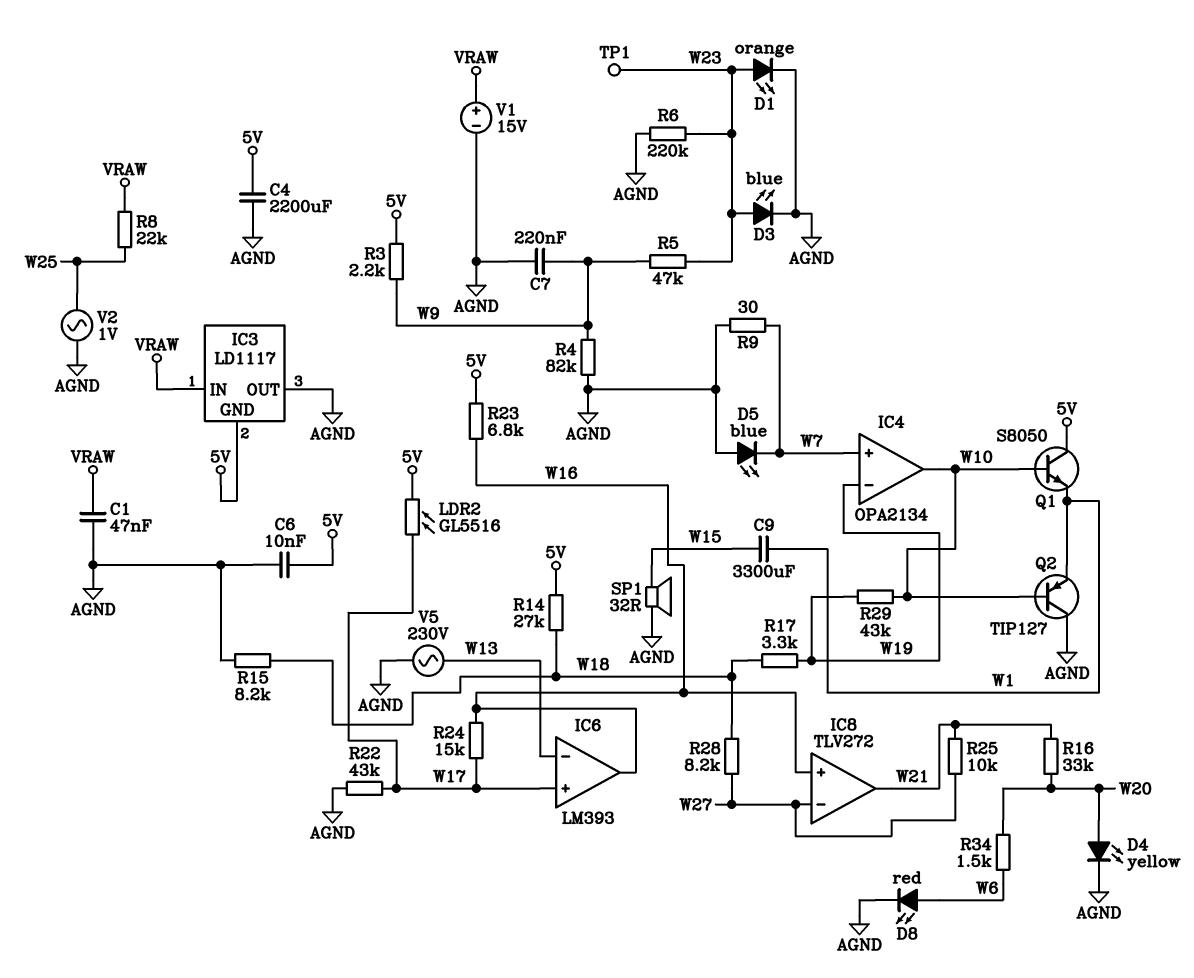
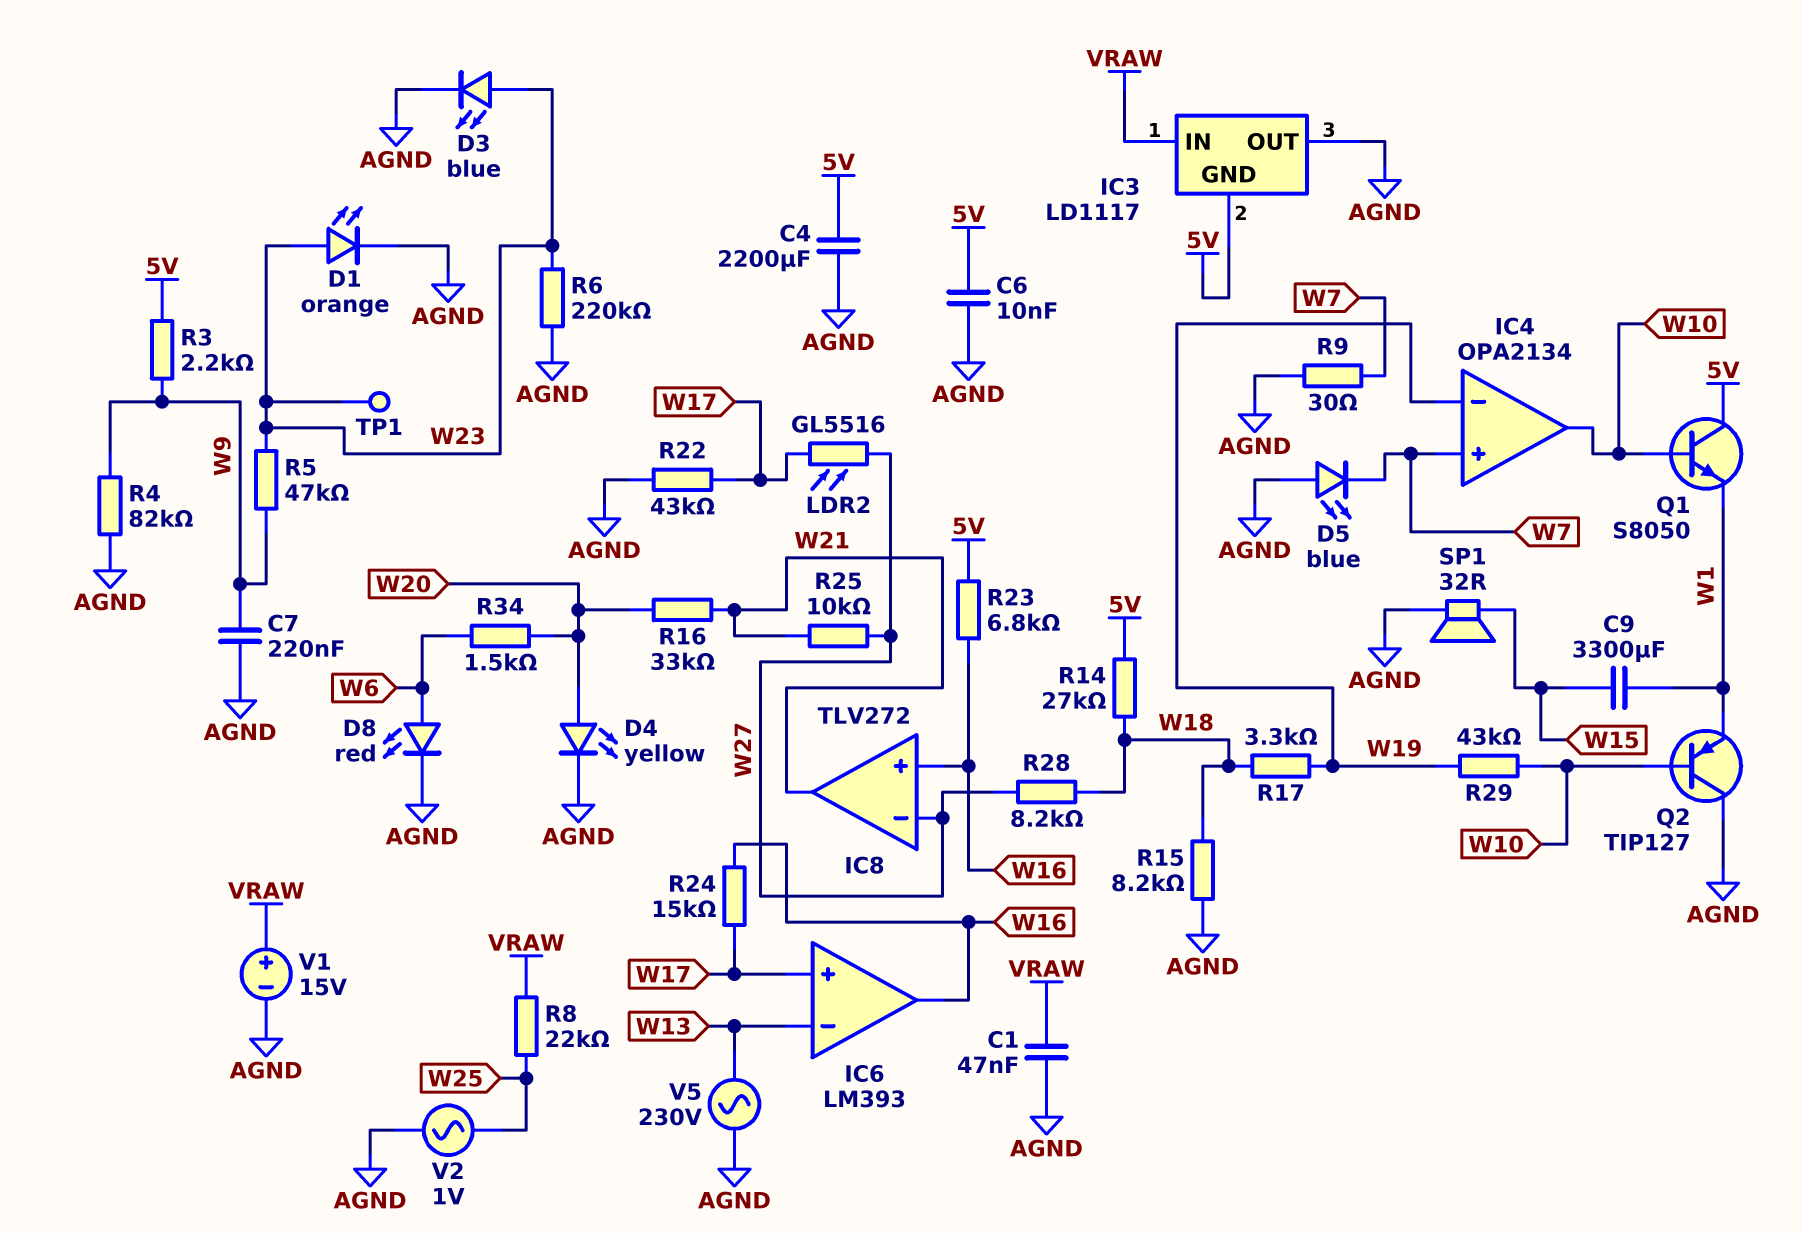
LDR2: GL5516 (5V, W17) -> GL5516 (W17, W27)

